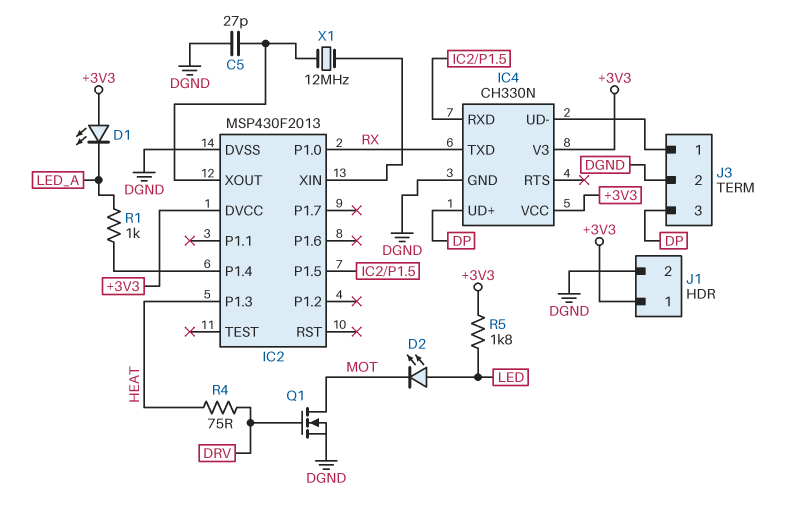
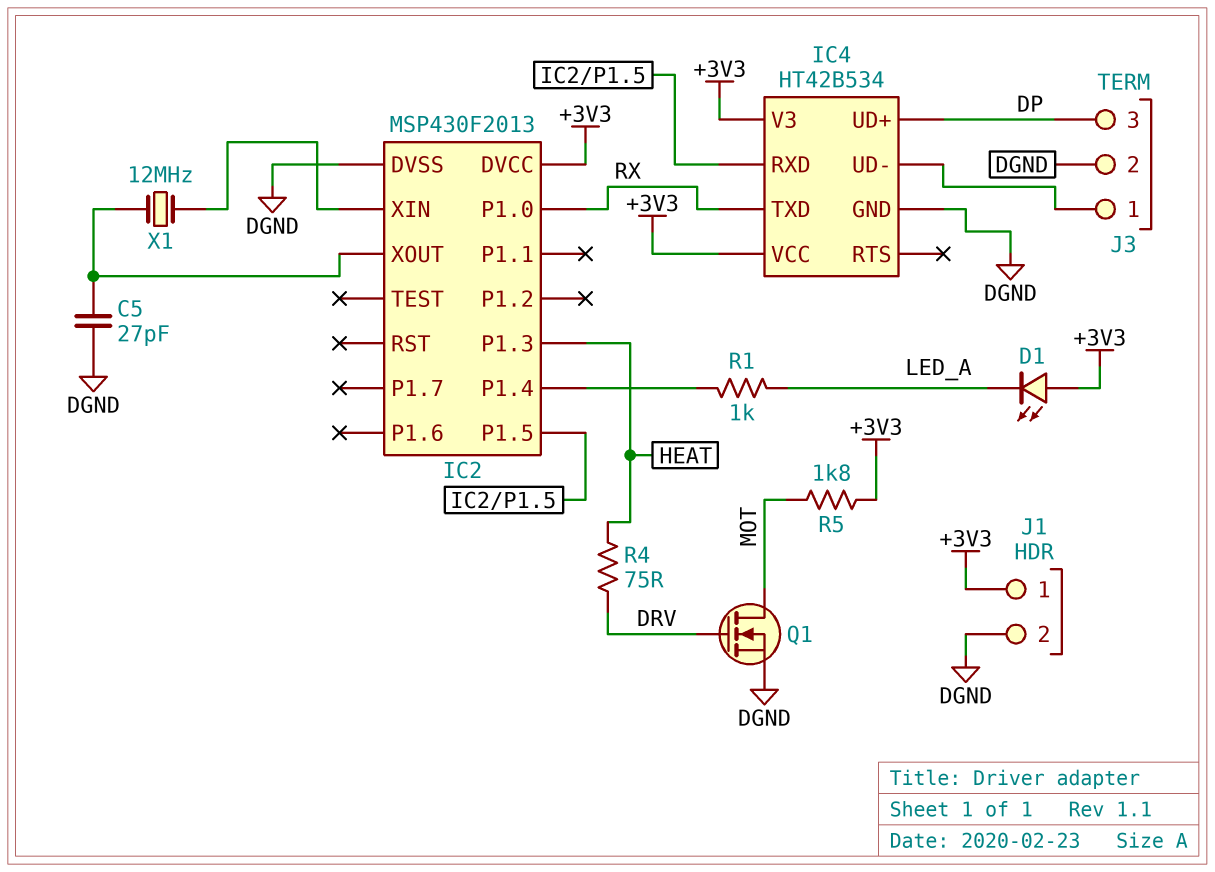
D2: LED (A LED, K MOT) -> none
IC4: CH330N -> HT42B534
R5: 1.8k (+3V3, LED) -> 1.8k (+3V3, MOT)

